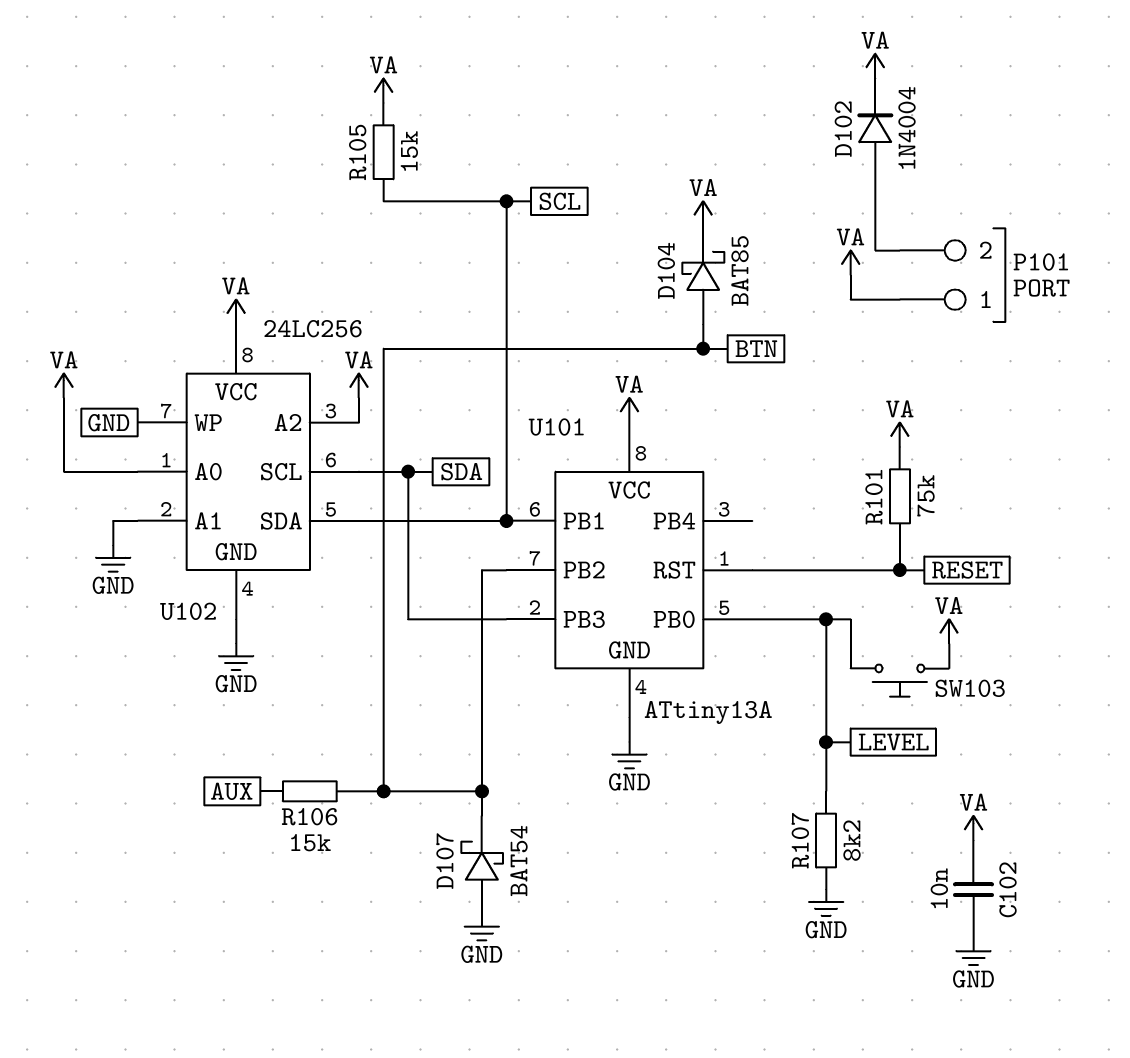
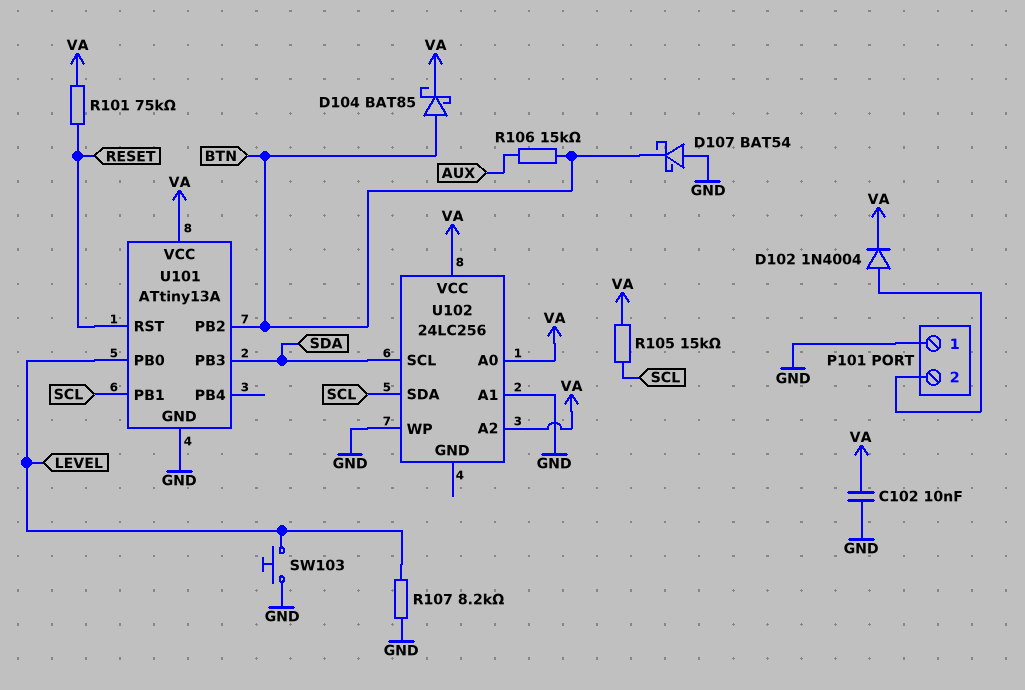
P101 pin 1: VA -> GND
SW103: button (LEVEL, VA) -> button (GND, LEVEL)
U102 pin GND: GND -> none

